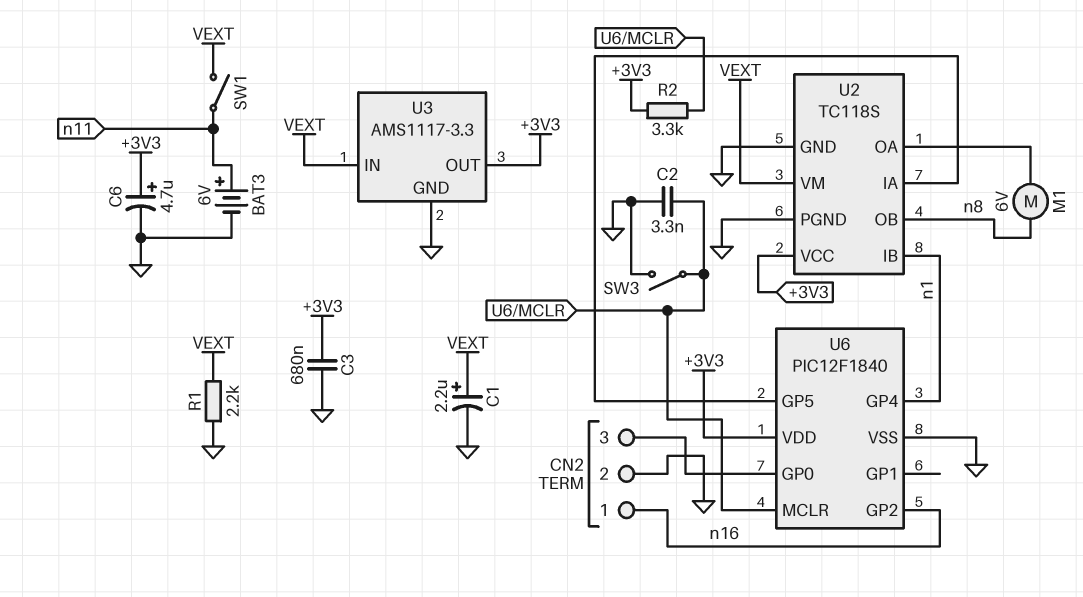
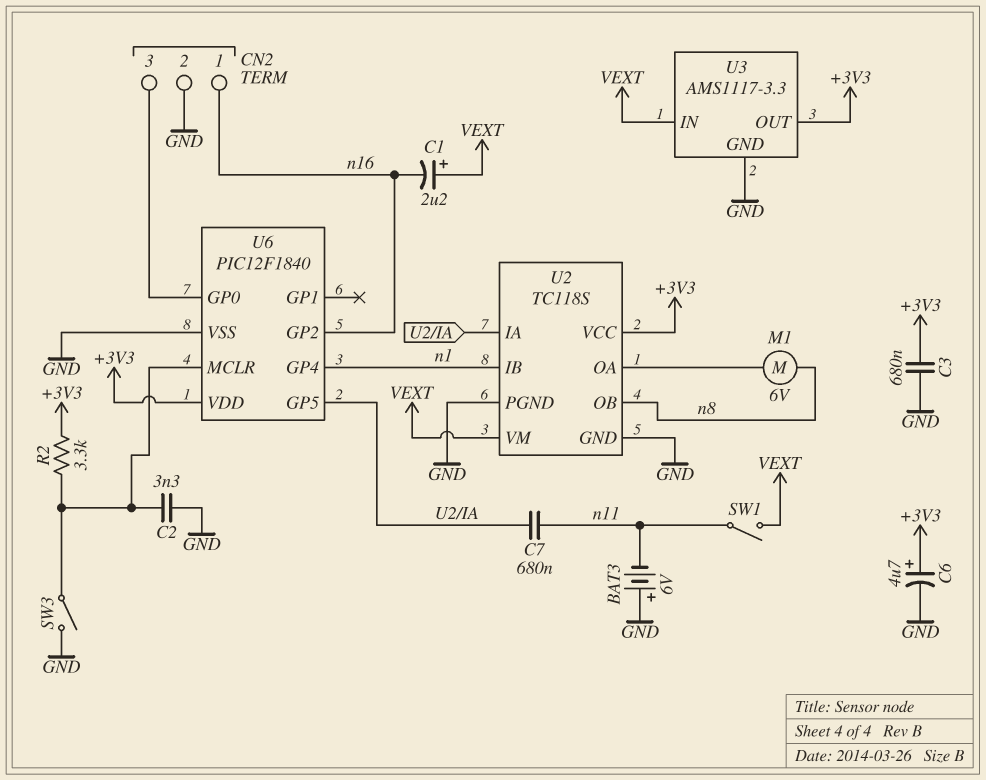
BAT3: 6V (plus n11, minus GND) -> 6V (plus GND, minus n11)
C1: 2.2uF (plus VEXT, minus GND) -> 2.2uF (plus VEXT, minus n16)
C7: none -> 680nF (U2/IA, n11)
R1: 2.2k (GND, VEXT) -> none

